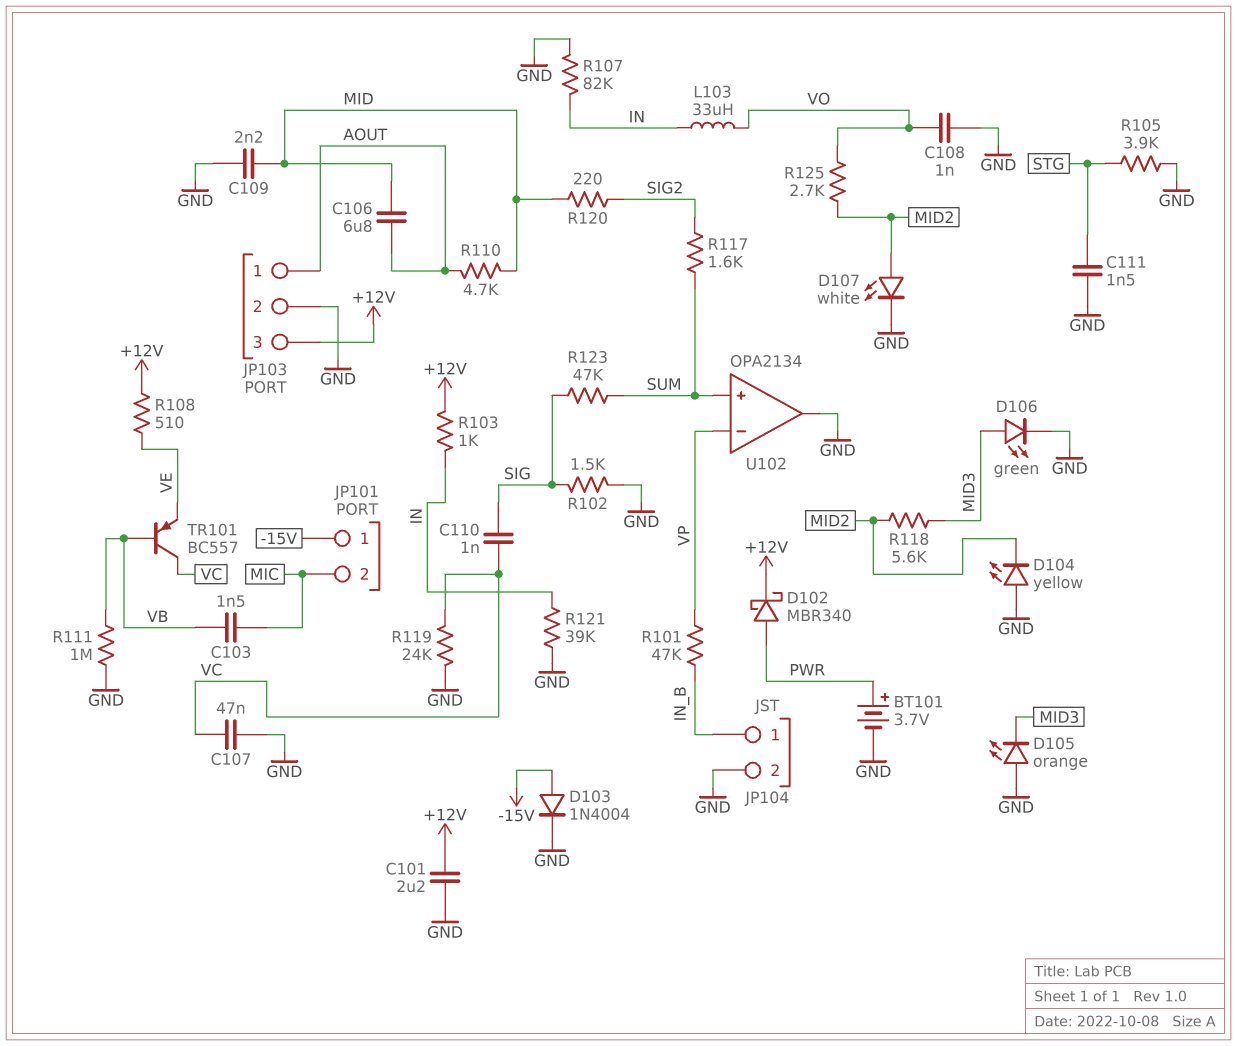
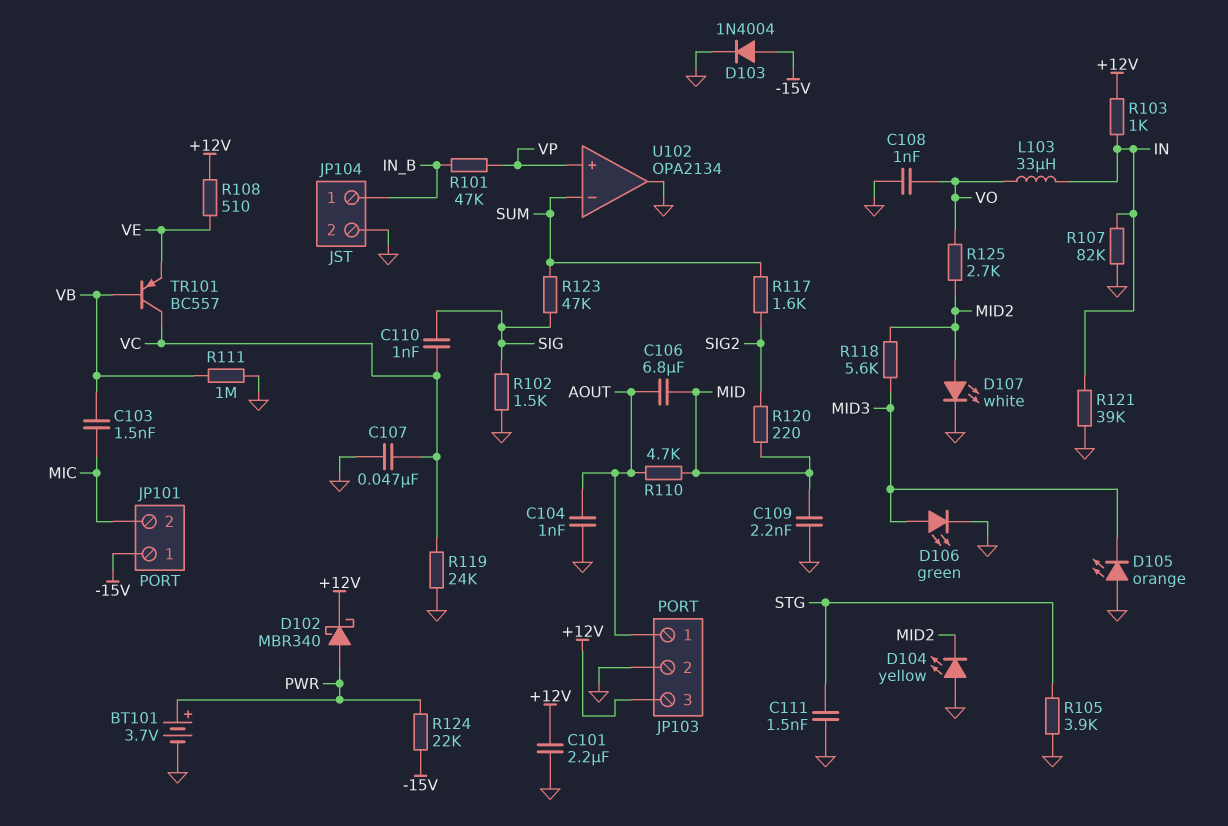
C104: none -> 1nF (AOUT, GND)
R124: none -> 22k (-15V, PWR)
U102 pin in+: SUM -> VP
U102 pin in-: VP -> SUM

